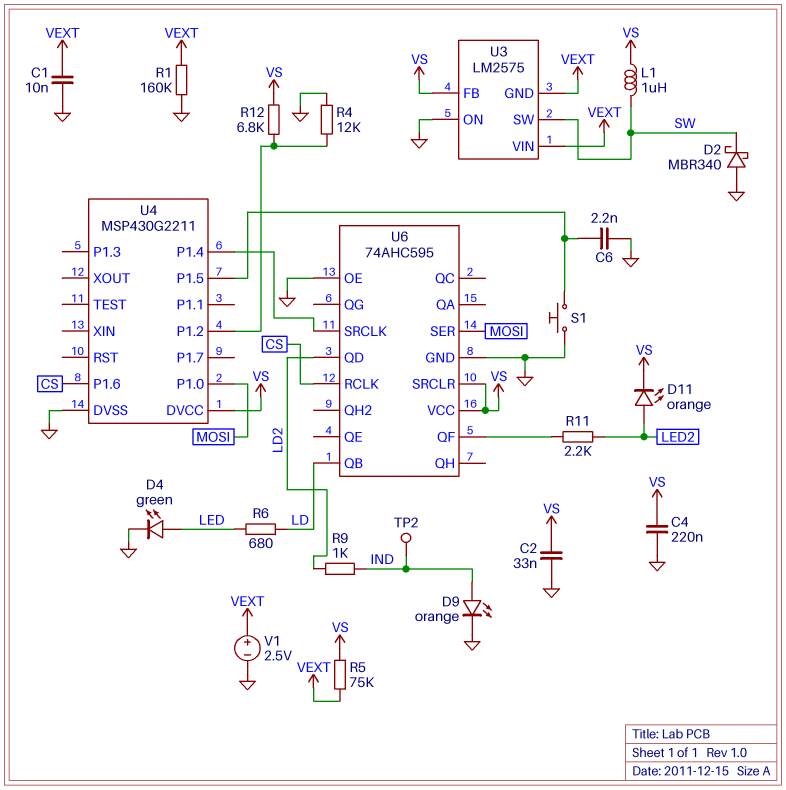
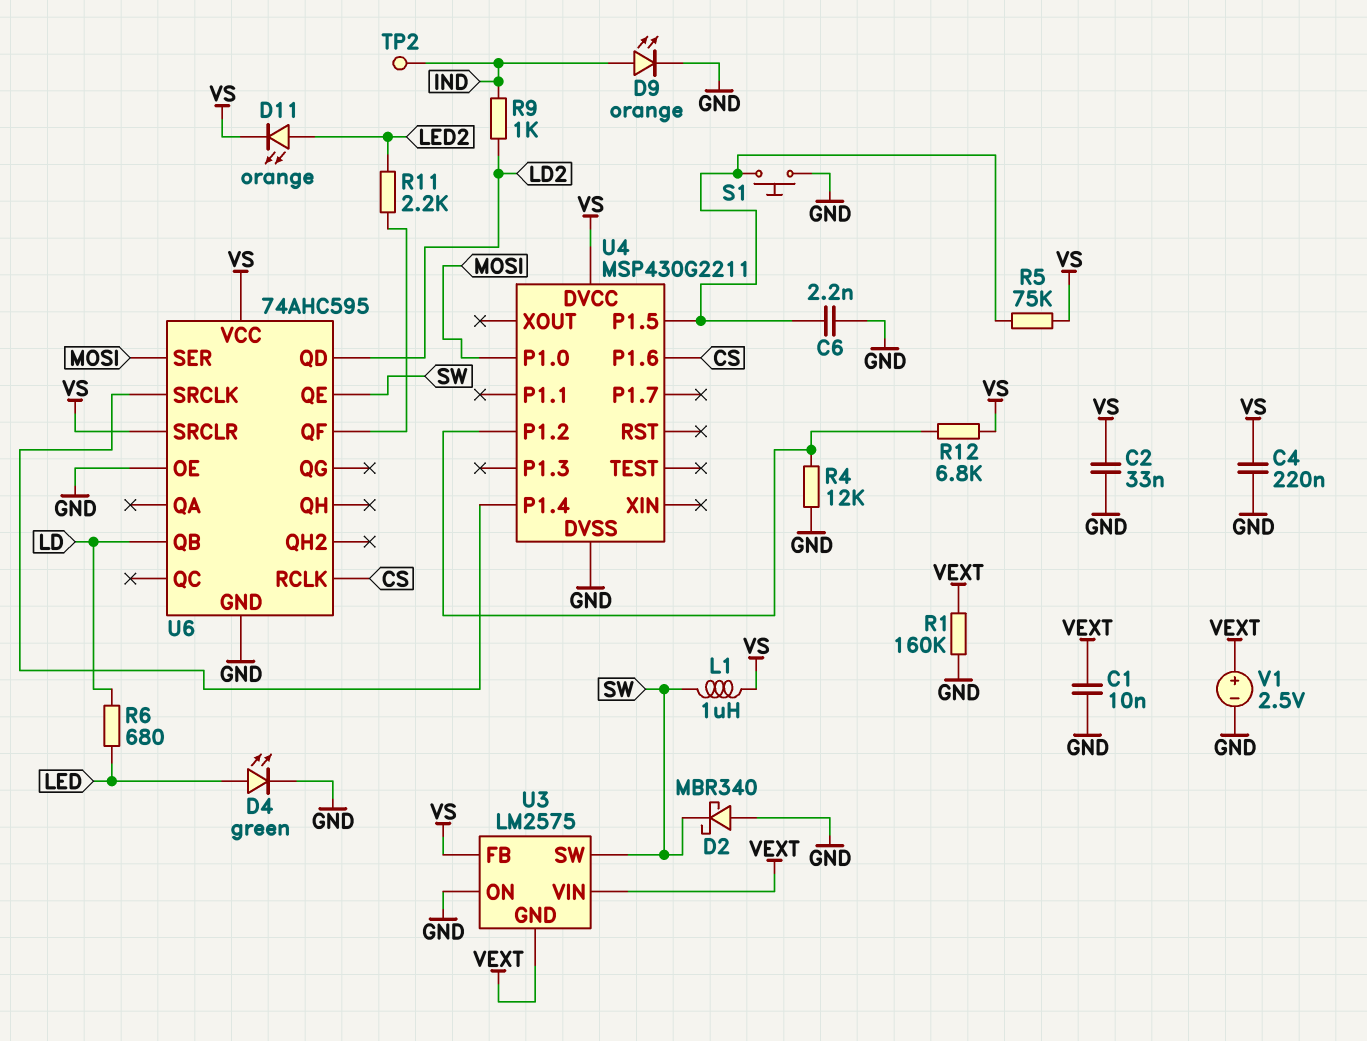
R5: 75k (VEXT, VS) -> 75k (U4/P1.5, VS)
U6 pin QE: none -> SW

